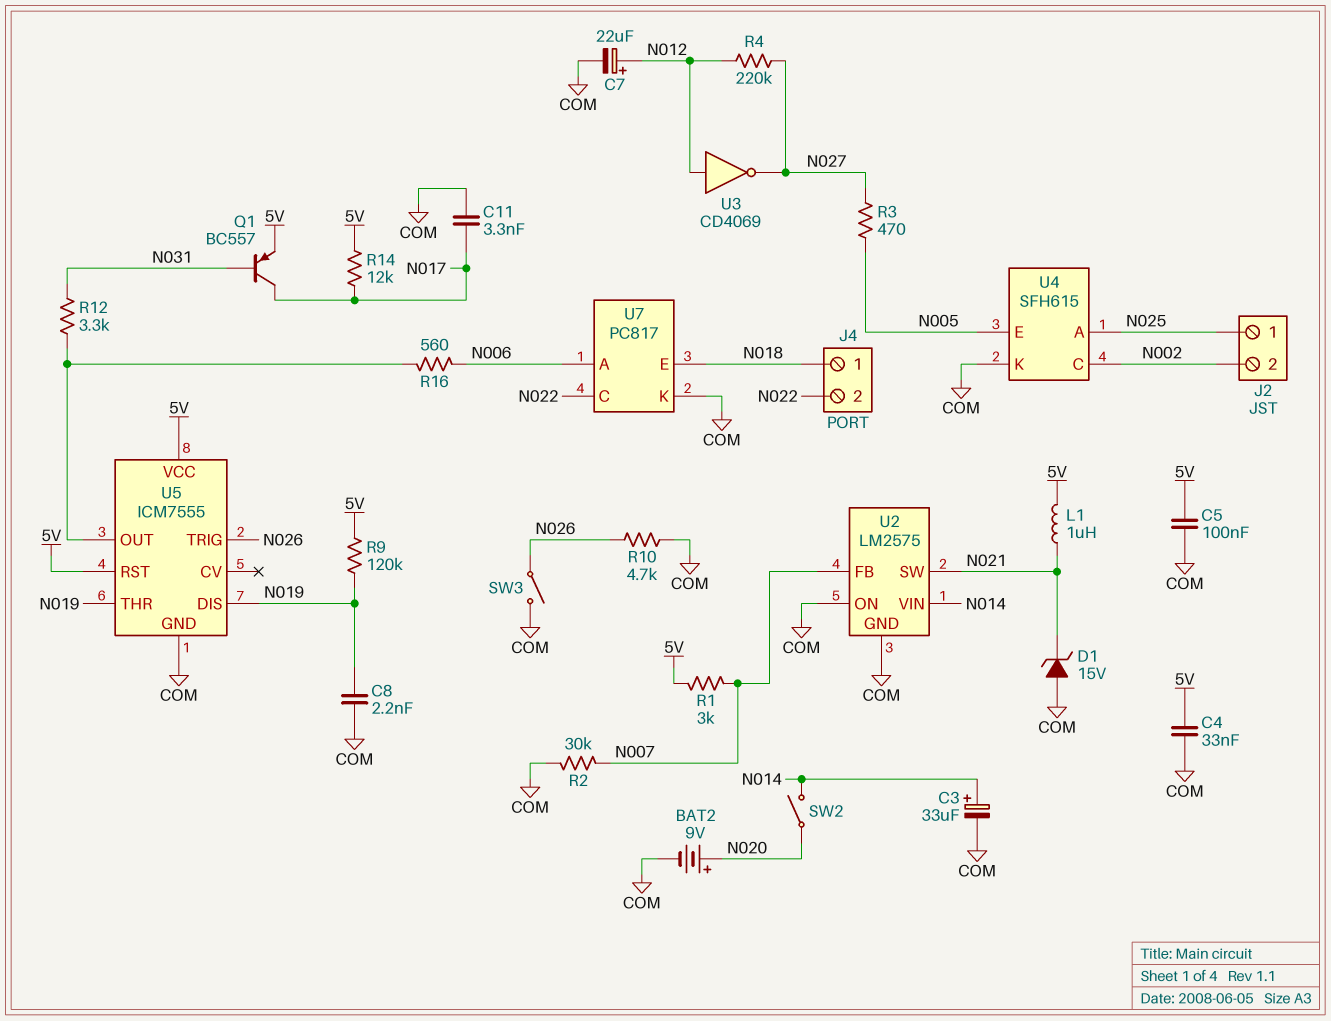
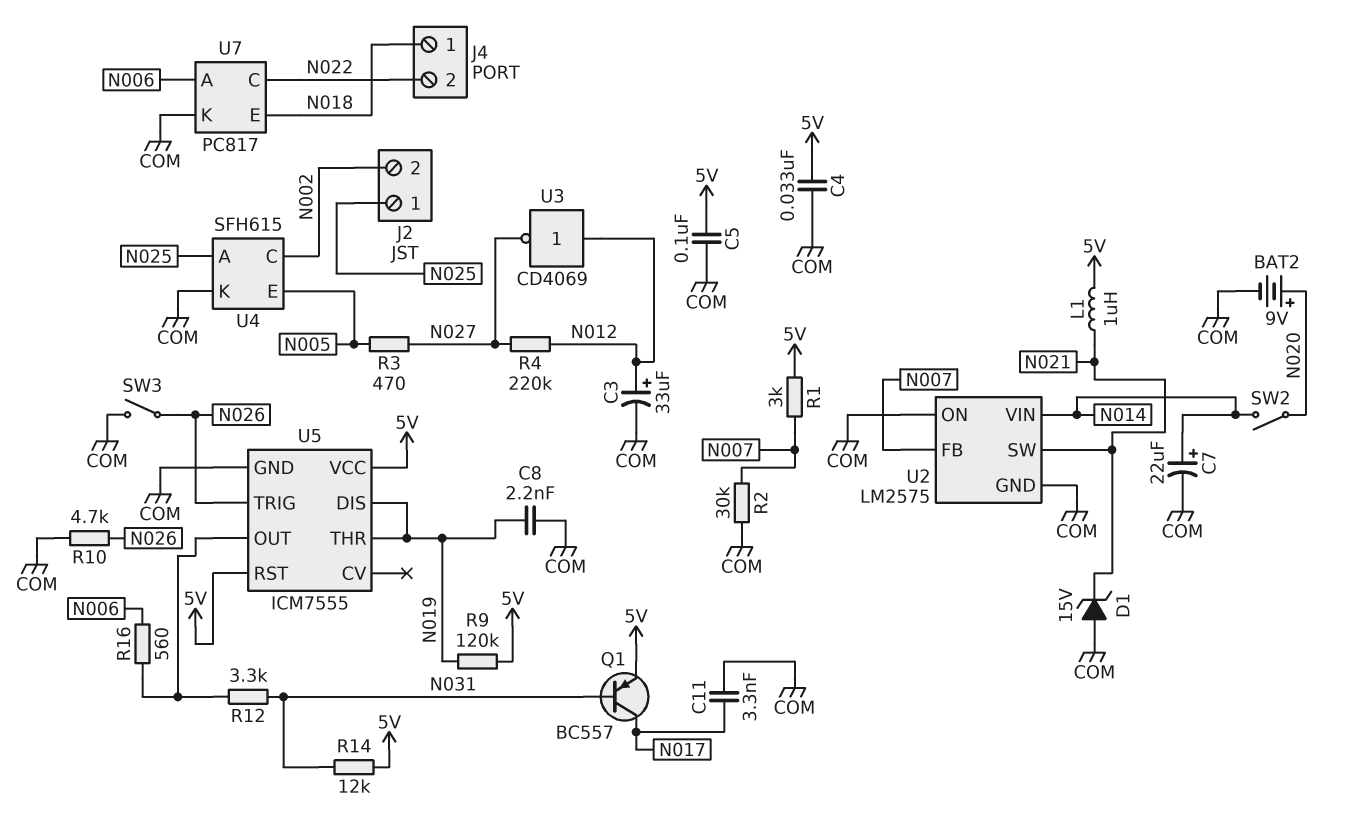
C3: 33uF (plus N014, minus COM) -> 33uF (plus N012, minus COM)
C7: 22uF (plus N012, minus COM) -> 22uF (plus N014, minus COM)
R14: 12k (5V, N017) -> 12k (5V, N031)

